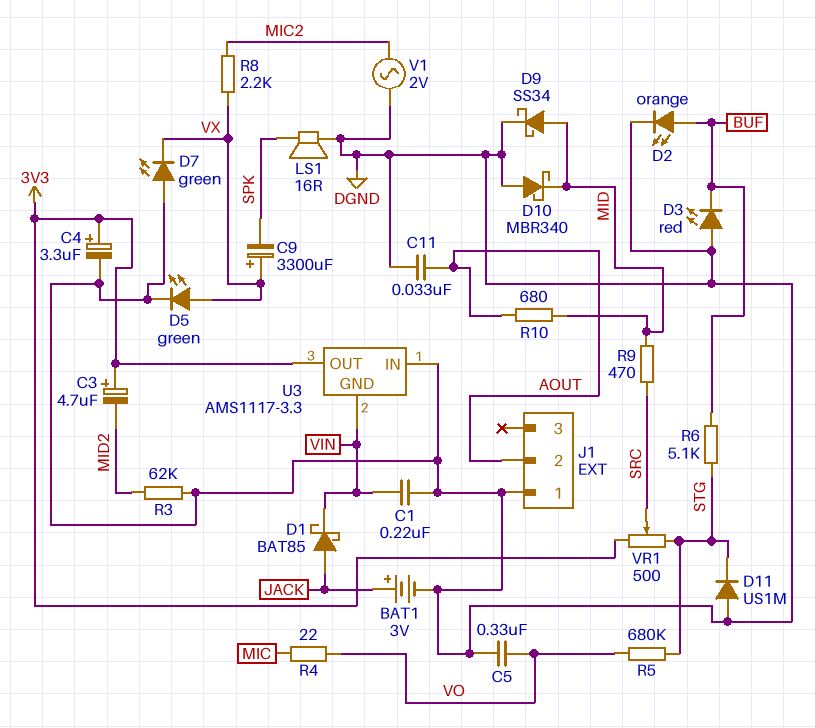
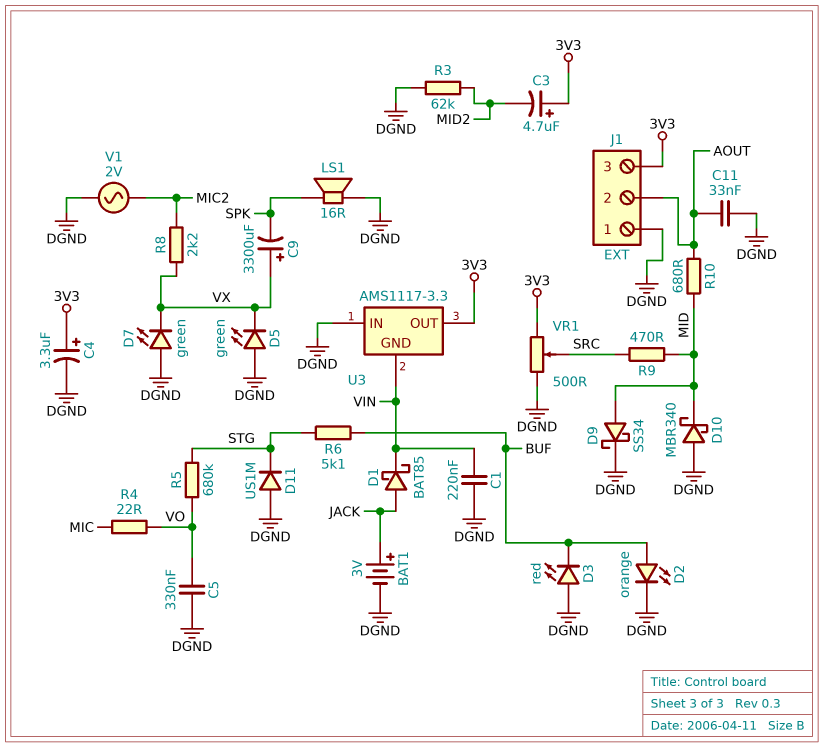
D5: LED green (A VX, K DGND) -> LED green (A DGND, K VX)
J1 pin 3: none -> 3V3
VR1: 500 (3V3, STG, wiper SRC) -> 500 (3V3, DGND, wiper SRC)

